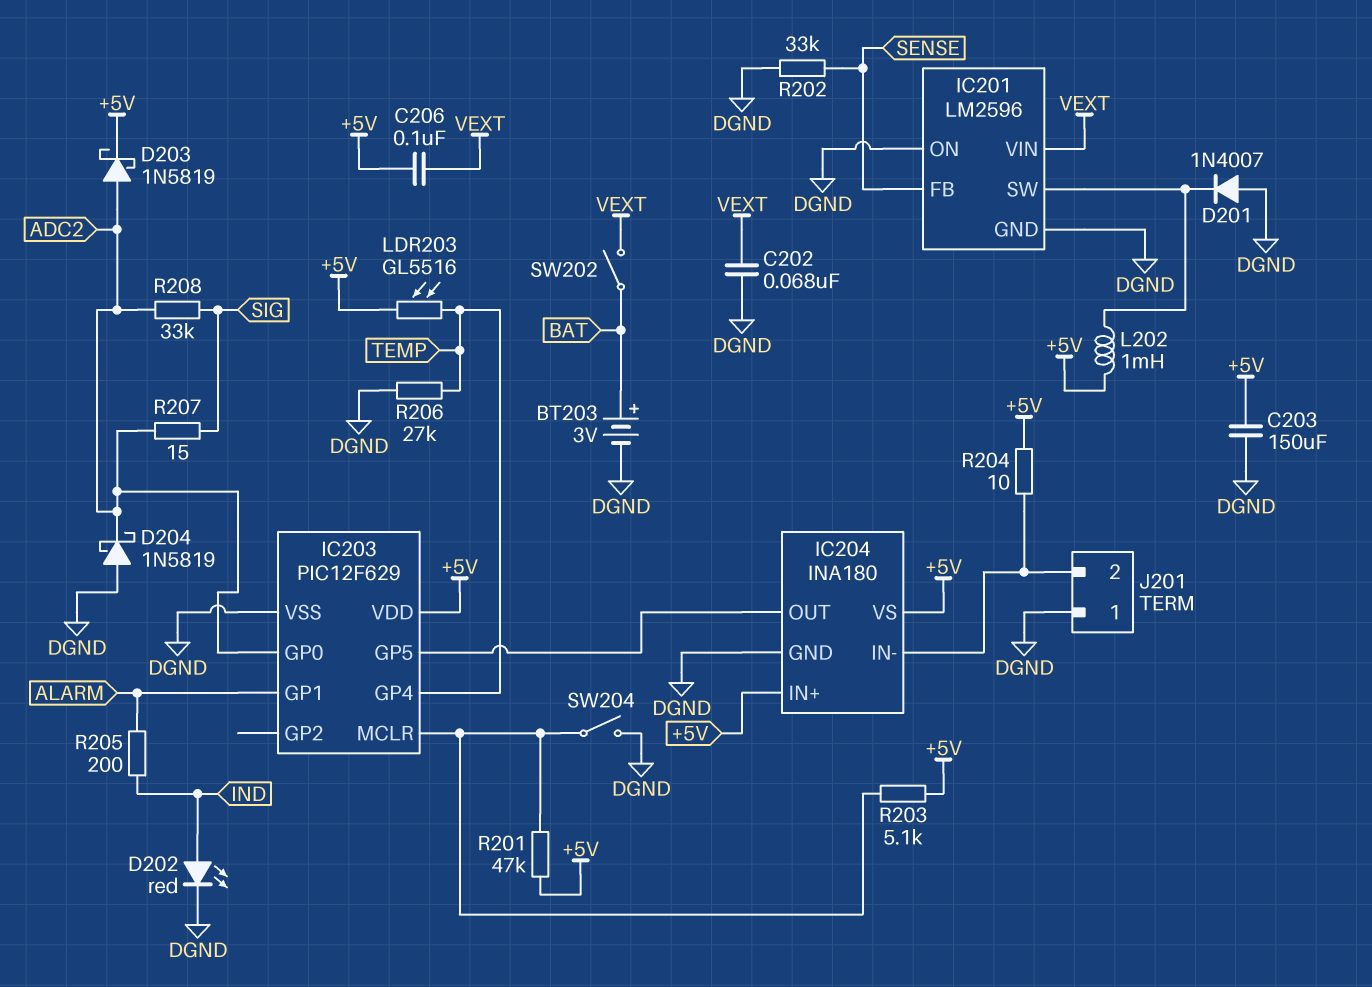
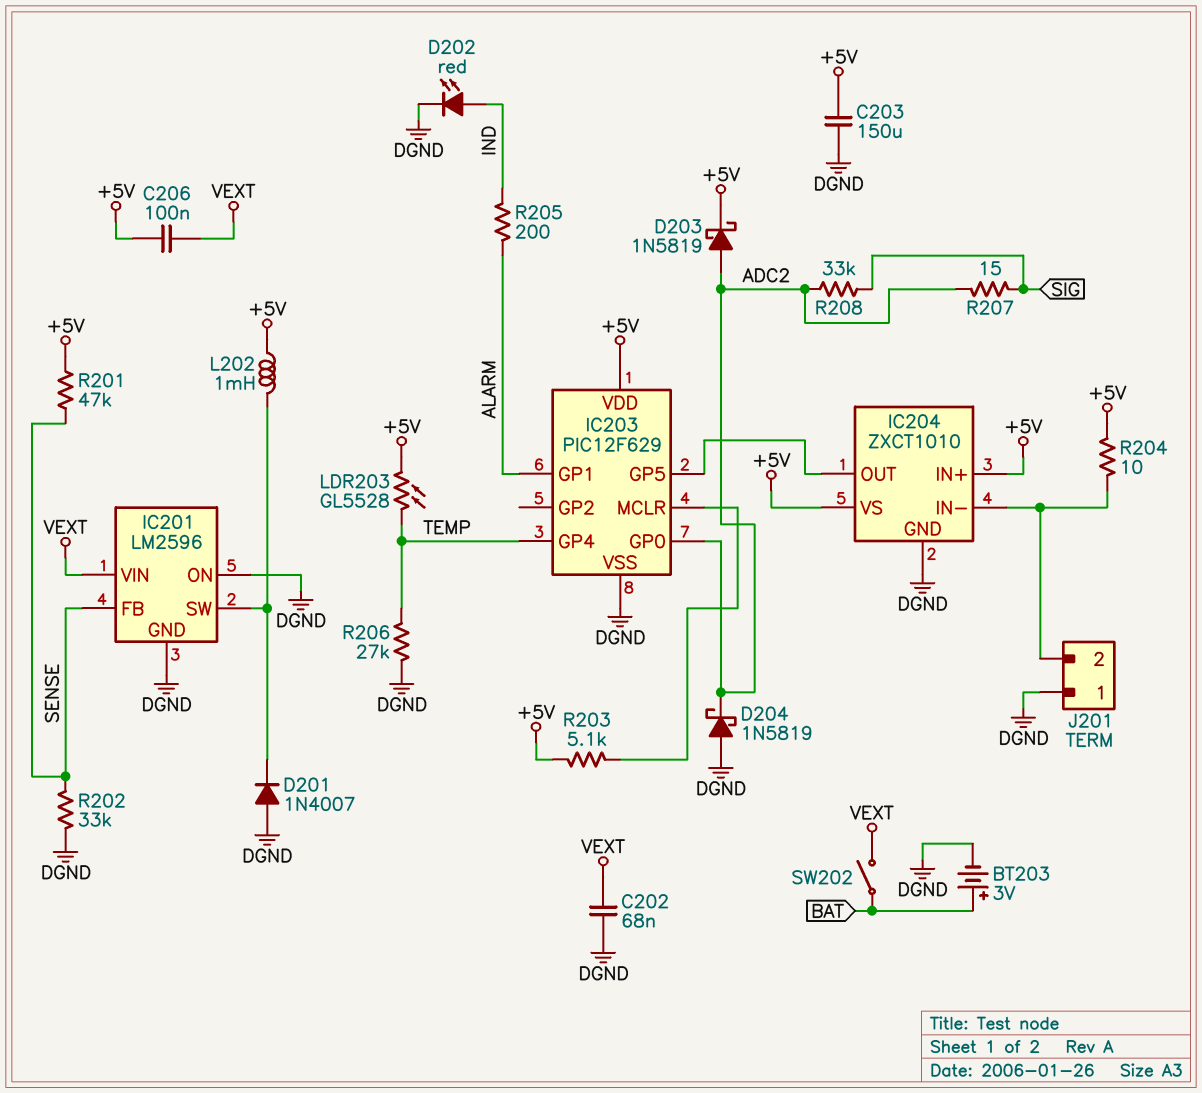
IC204: INA180 -> ZXCT1010
LDR203: GL5516 (+5V, TEMP) -> GL5528 (+5V, TEMP)
R201: 47k (+5V, IC203/MCLR) -> 47k (+5V, SENSE)
SW204: switch (DGND, IC203/MCLR) -> none

